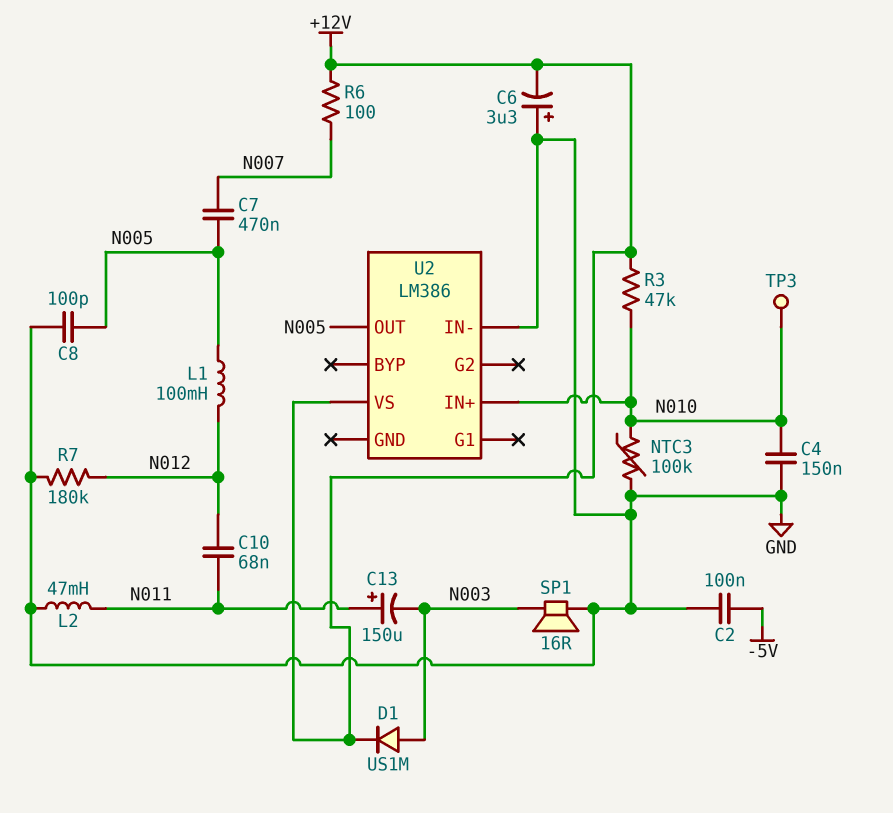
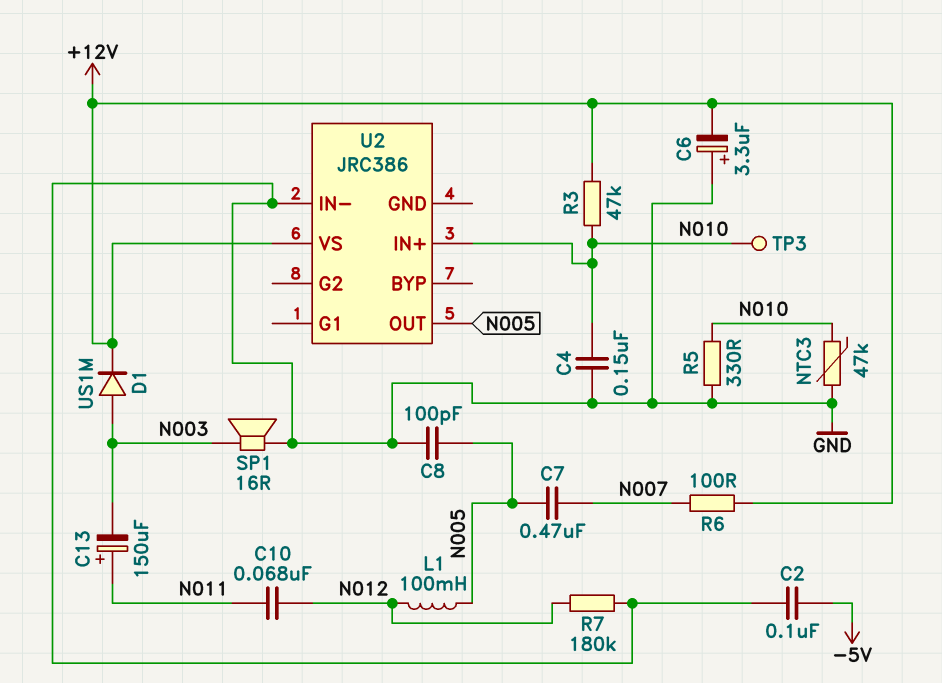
L2: 47mH (GND, N011) -> none
NTC3: 100k (GND, N010) -> 47k (GND, N010)
R5: none -> 330 (GND, N010)
U2: LM386 -> JRC386

